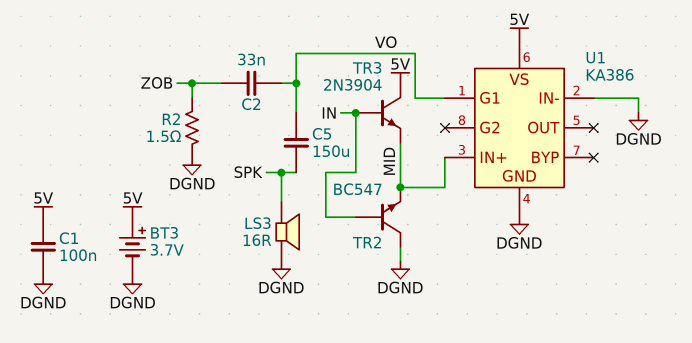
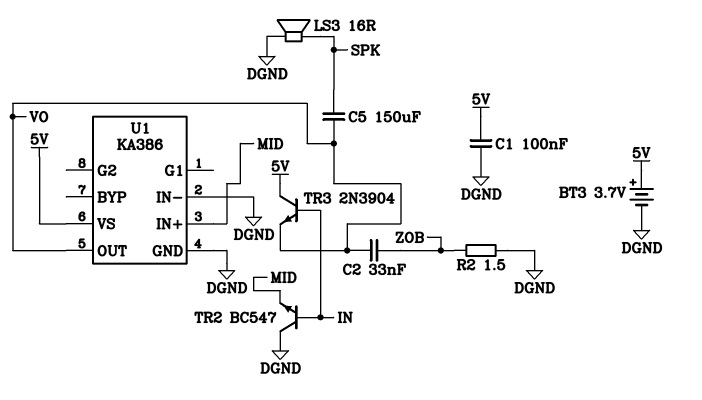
TR3: NPN 2N3904 (B IN, C 5V, E MID) -> NPN 2N3904 (B IN, C 5V, E VO)
U1 pin G1: VO -> none
U1 pin OUT: none -> VO

